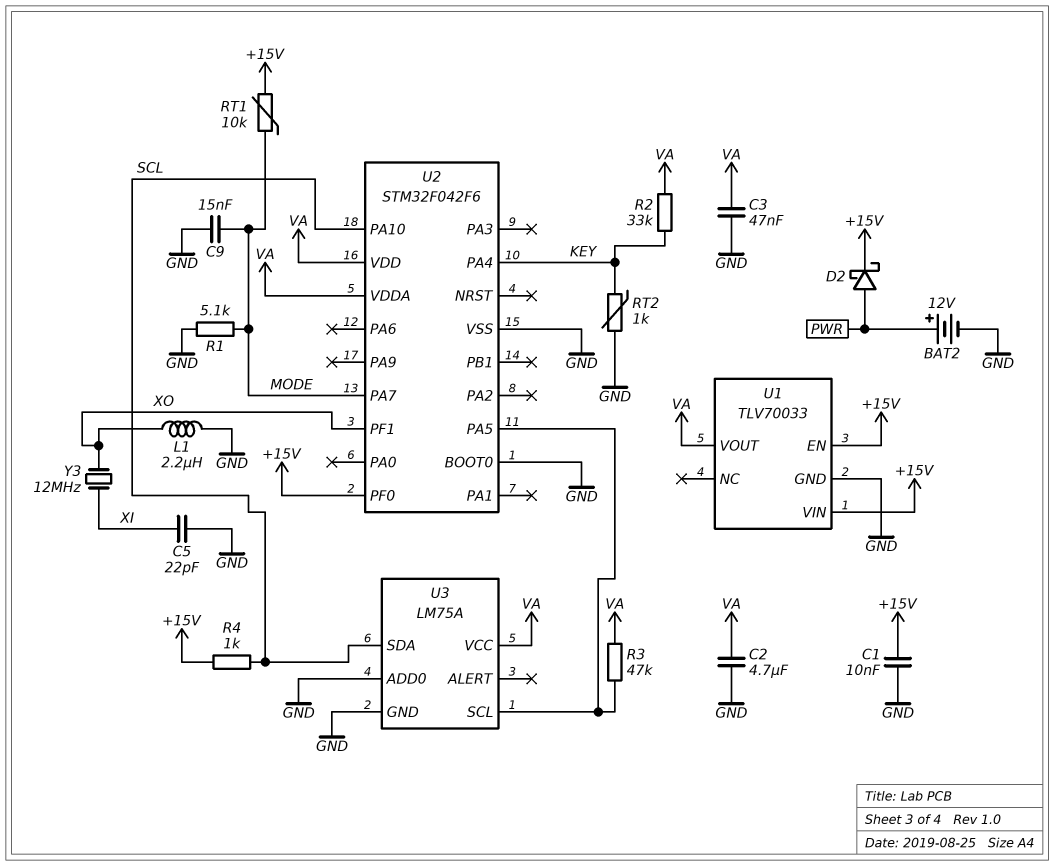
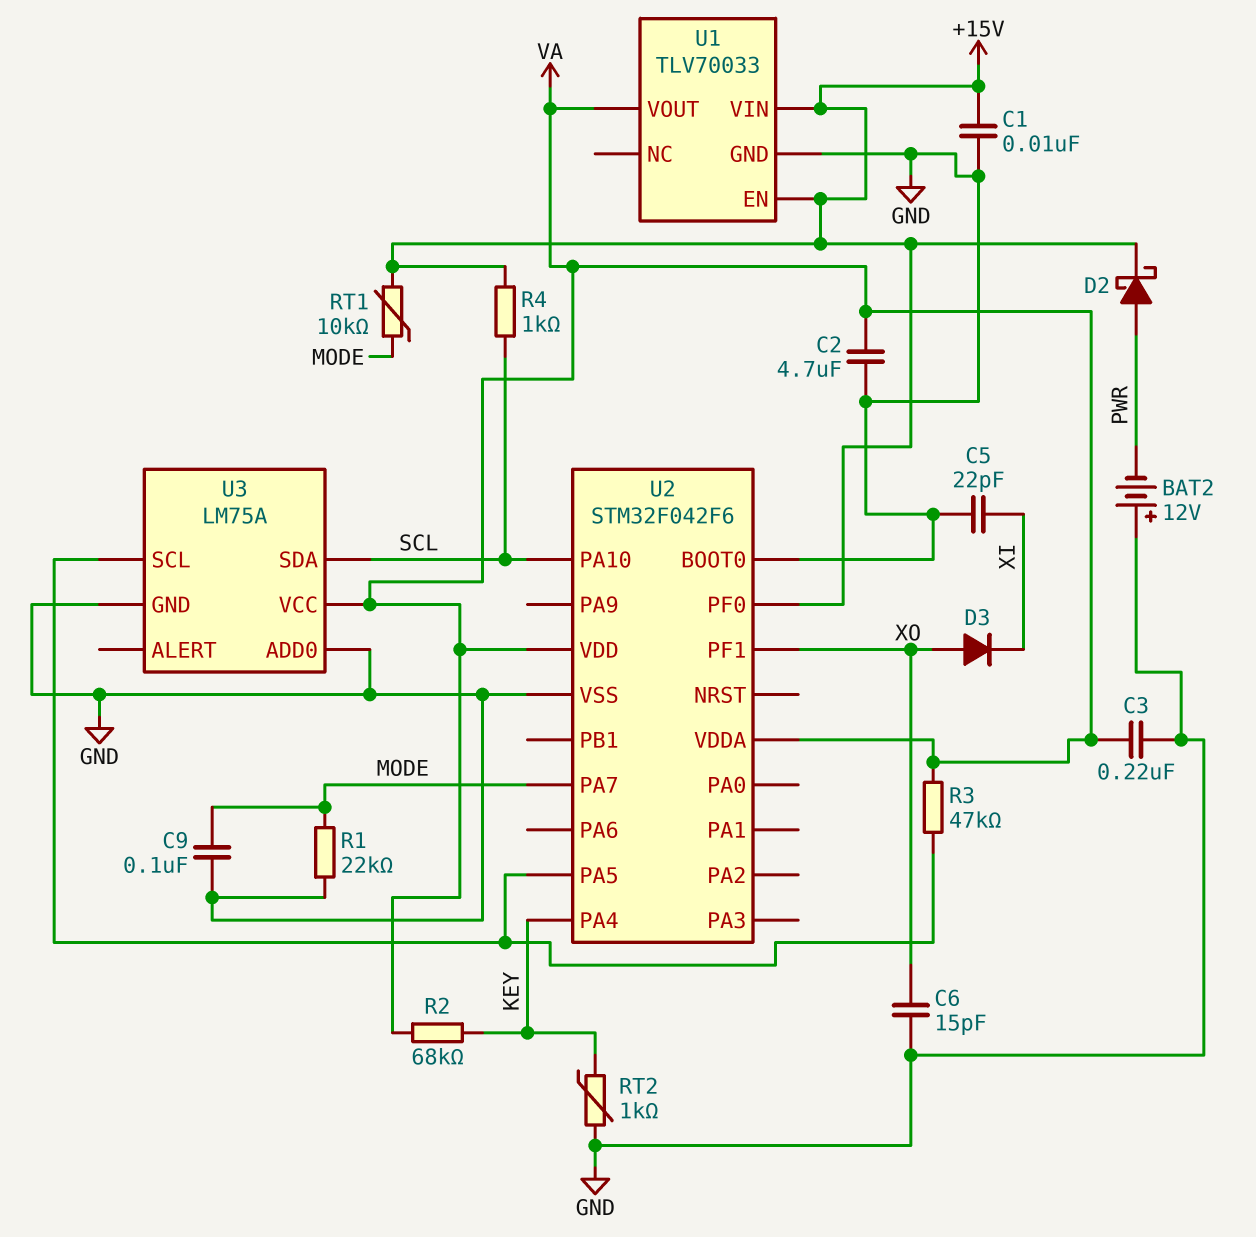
BAT2: 12V (plus PWR, minus GND) -> 12V (plus GND, minus PWR)
C3: 47nF (GND, VA) -> 220nF (GND, VA)
C6: none -> 15pF (GND, XO)
C9: 15nF (GND, MODE) -> 100nF (GND, MODE)
D3: none -> diode (A XO, K XI)
L1: 2.2uH (GND, XO) -> none
R1: 5.1k (GND, MODE) -> 22k (GND, MODE)
R2: 33k (KEY, VA) -> 68k (KEY, VA)
Y3: 12MHz (XI, XO) -> none

